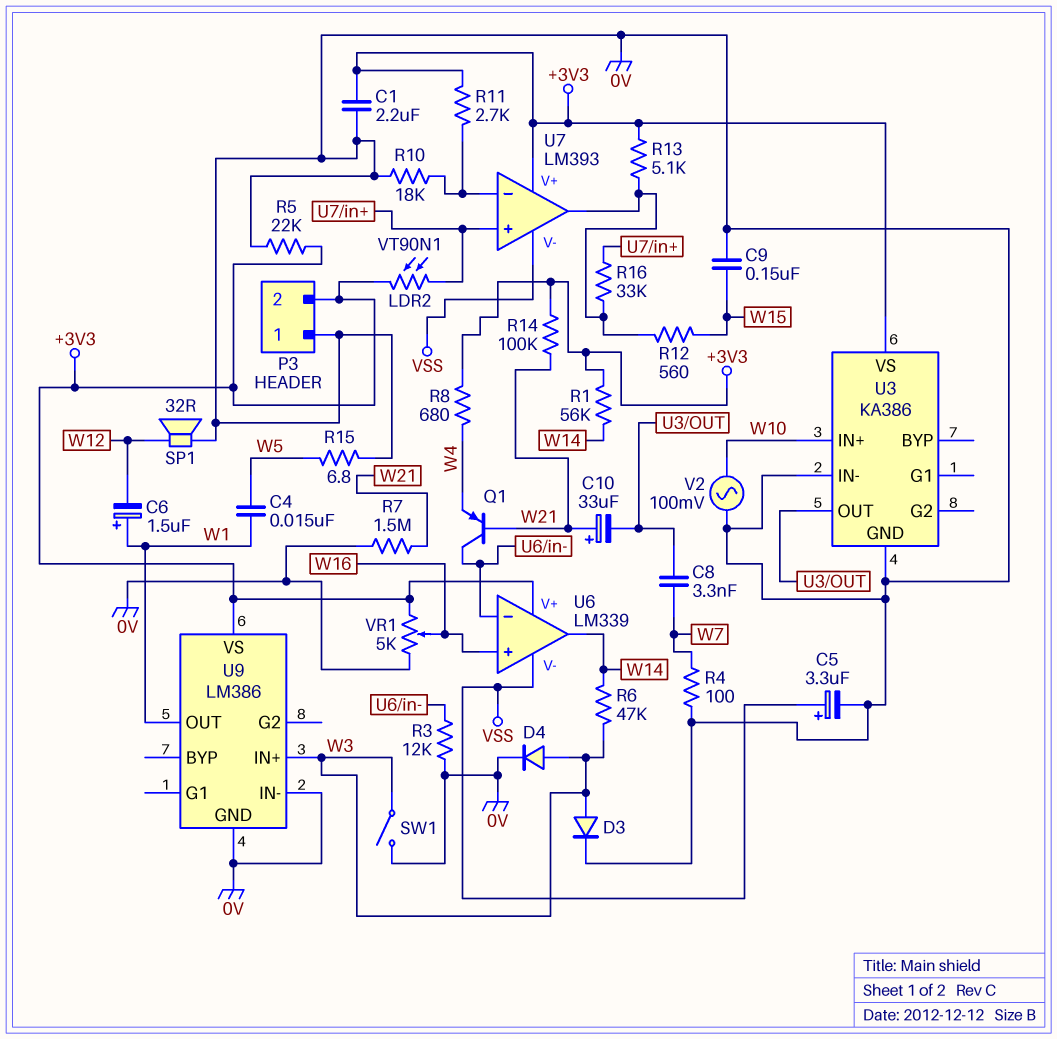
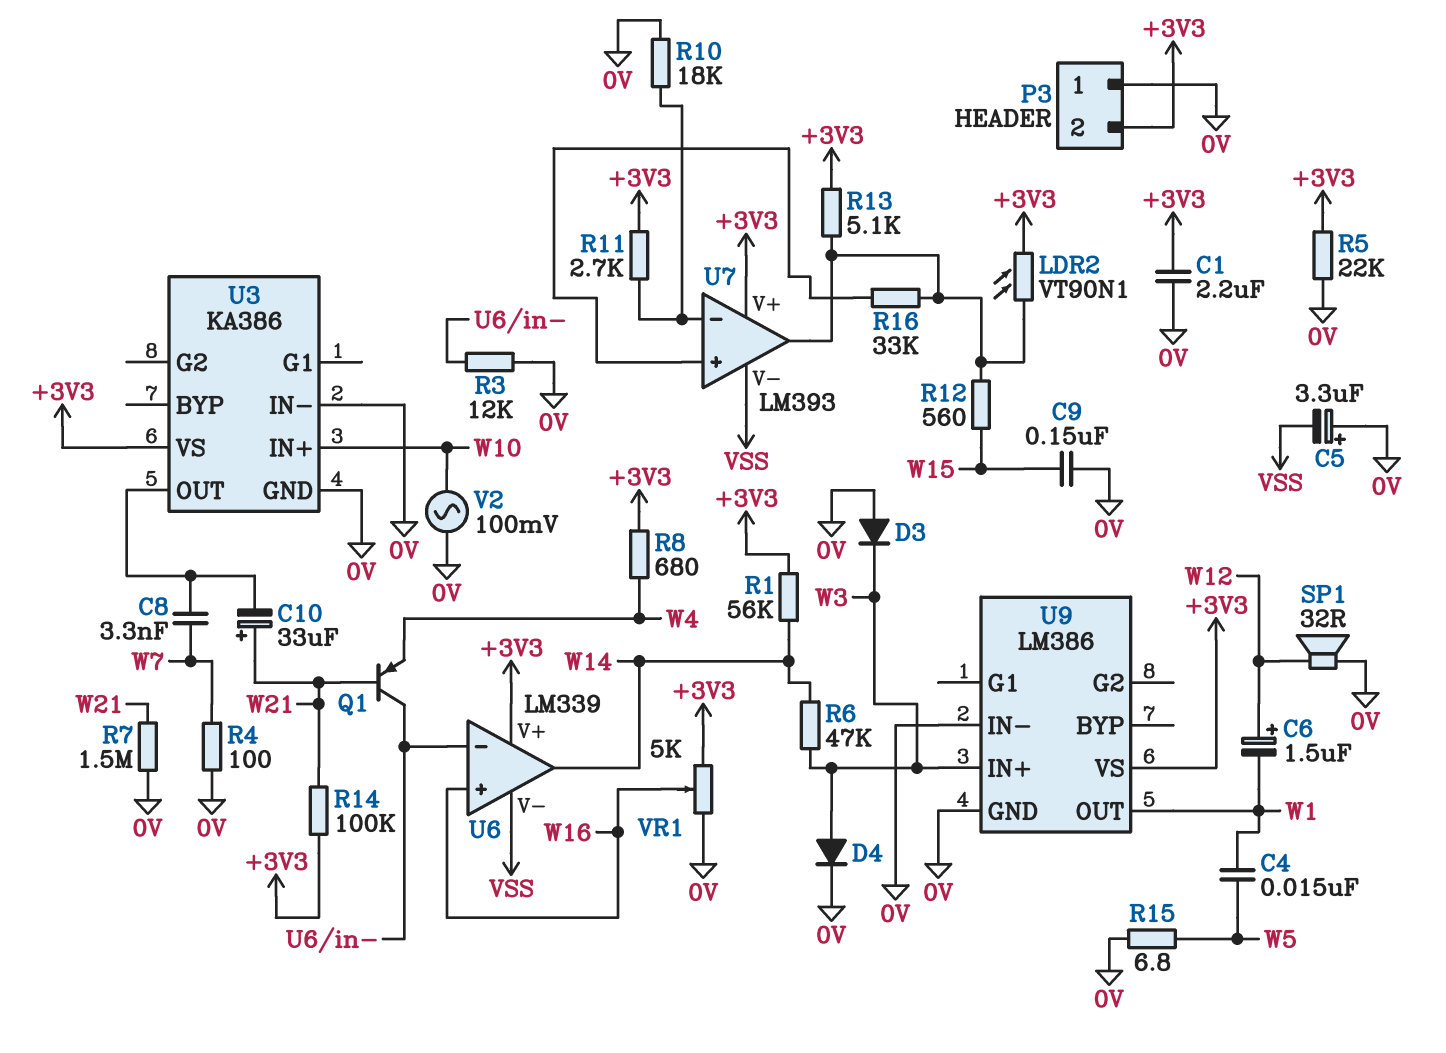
C5: 3.3uF (plus VSS, minus 0V) -> 3.3uF (plus 0V, minus VSS)
C6: 1.5uF (plus W1, minus W12) -> 1.5uF (plus W12, minus W1)
D3: diode (A W3, K 0V) -> diode (A 0V, K W3)
LDR2: VT90N1 (+3V3, U7/in+) -> VT90N1 (+3V3, U7/out)
SW1: switch (0V, W3) -> none

